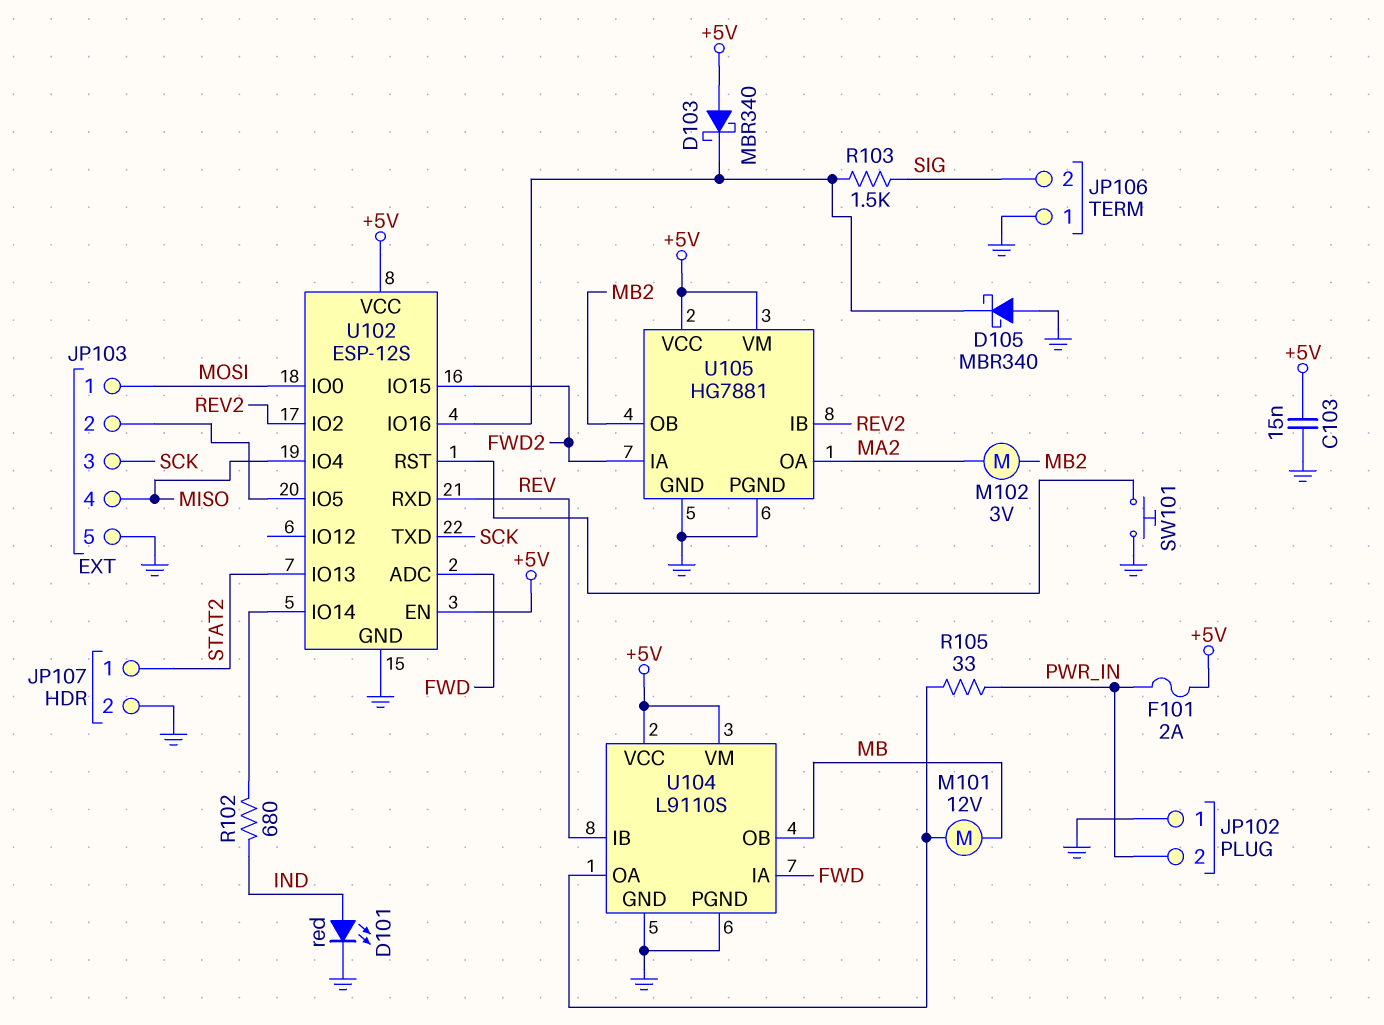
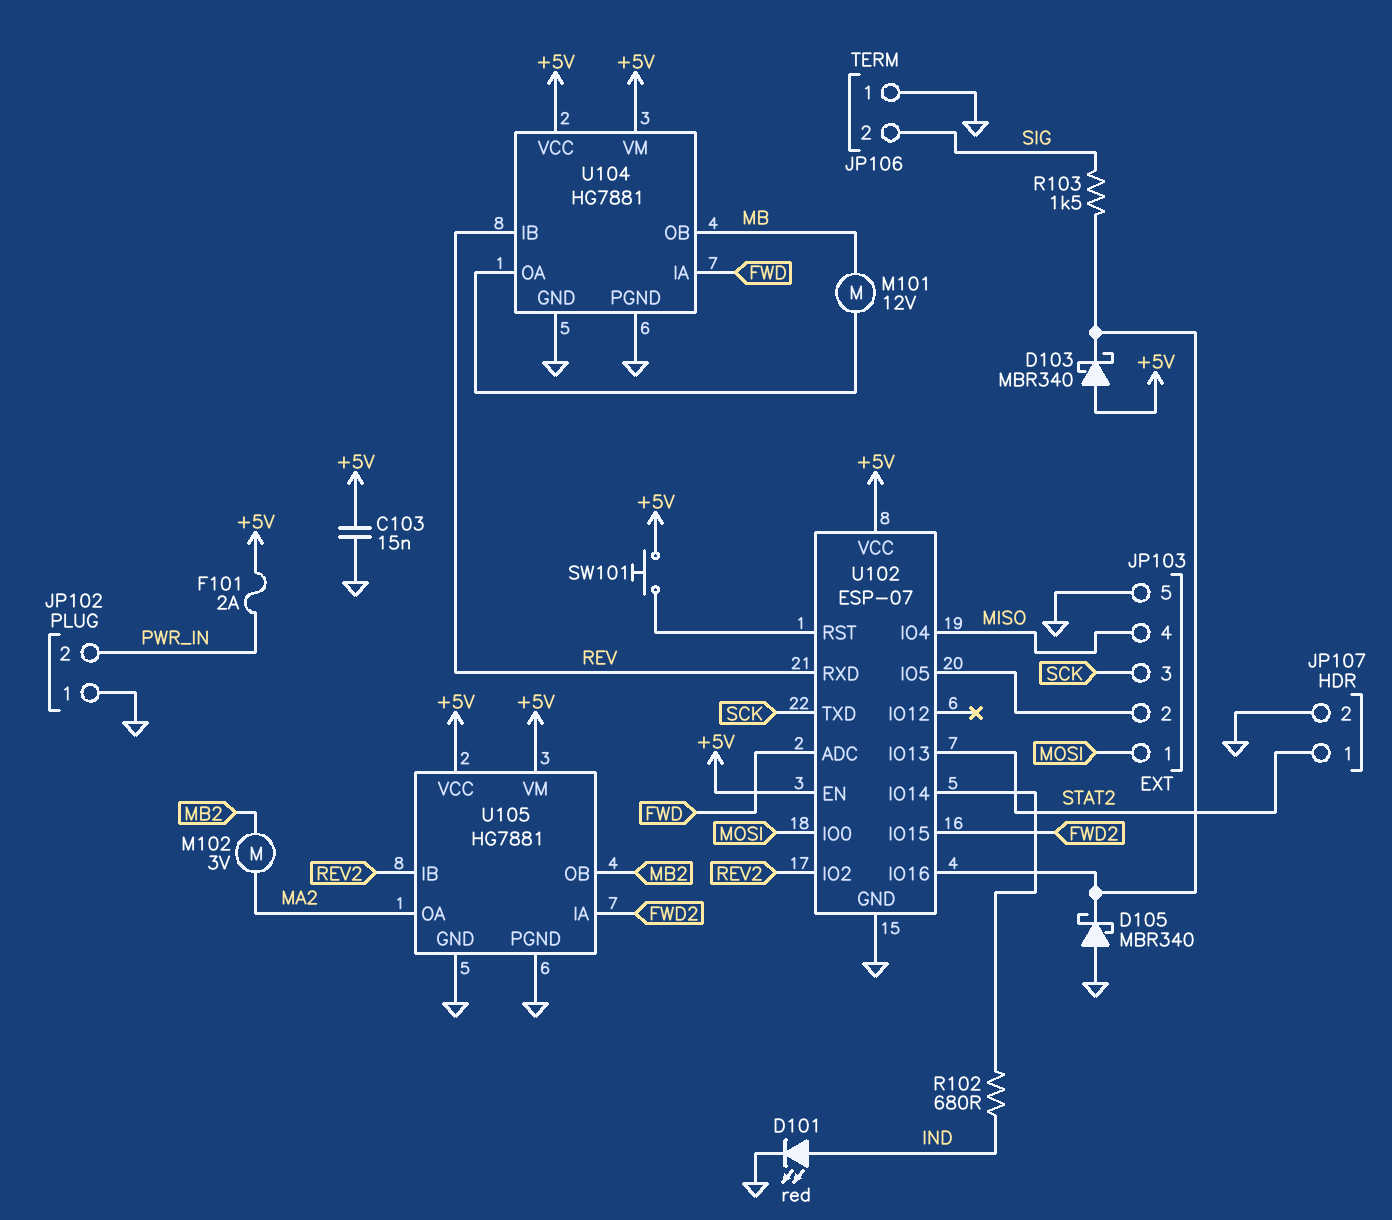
R105: 33 (PWR_IN, U104/OA) -> none
SW101: button (GND, U102/RST) -> button (+5V, U102/RST)
U102: ESP-12S -> ESP-07
U104: L9110S -> HG7881

